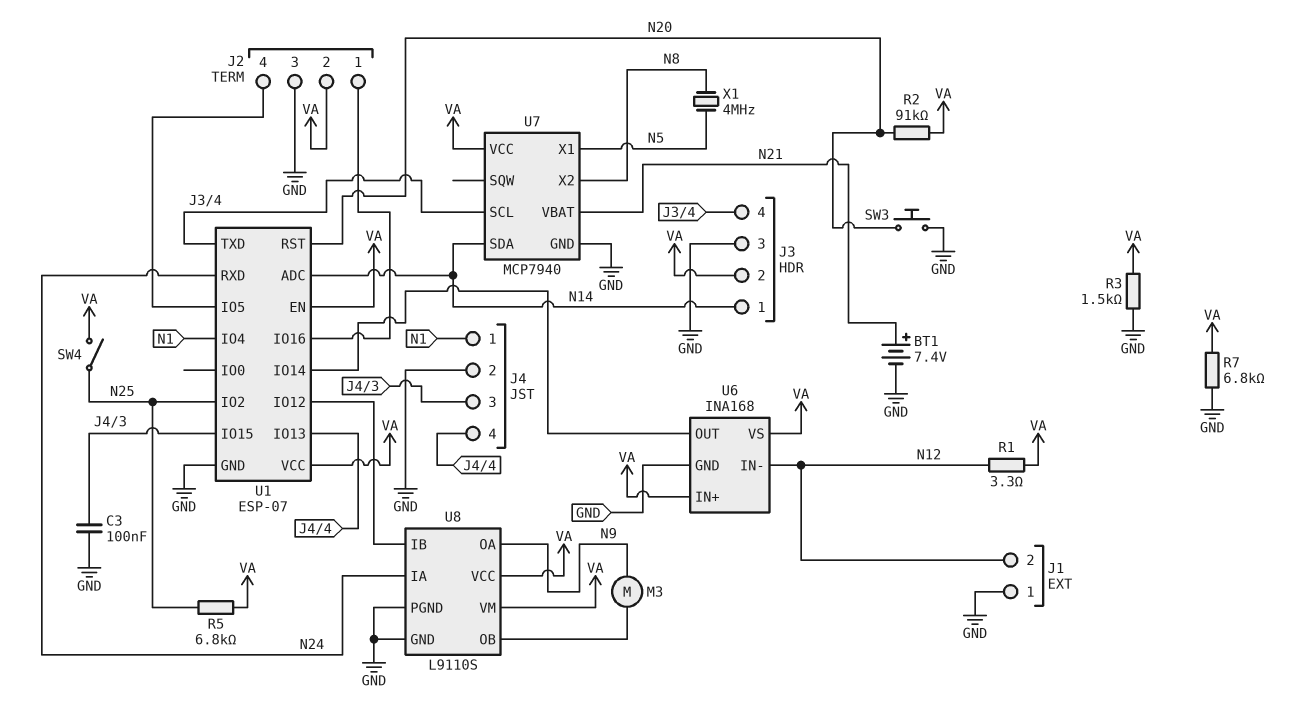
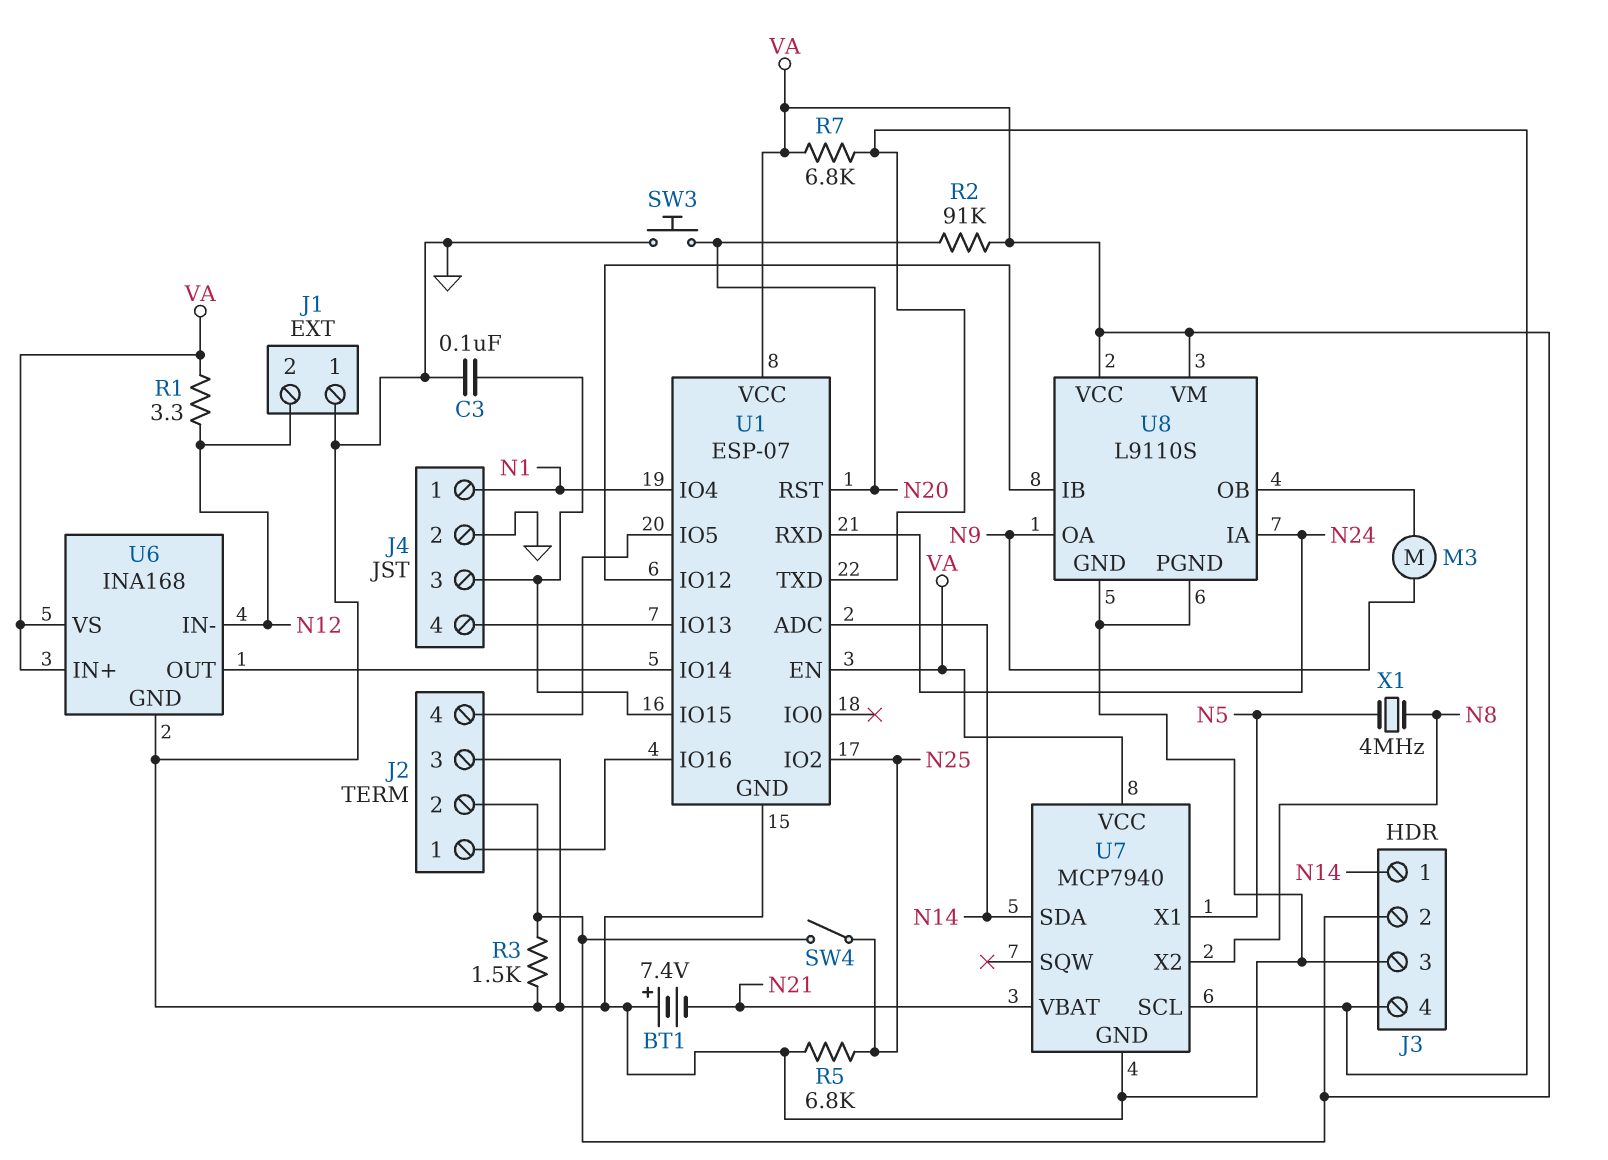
BT1: 7.4V (plus N21, minus GND) -> 7.4V (plus GND, minus N21)
R5: 6.8k (N25, VA) -> 6.8k (GND, N25)
R7: 6.8k (GND, VA) -> 6.8k (J3/4, VA)

